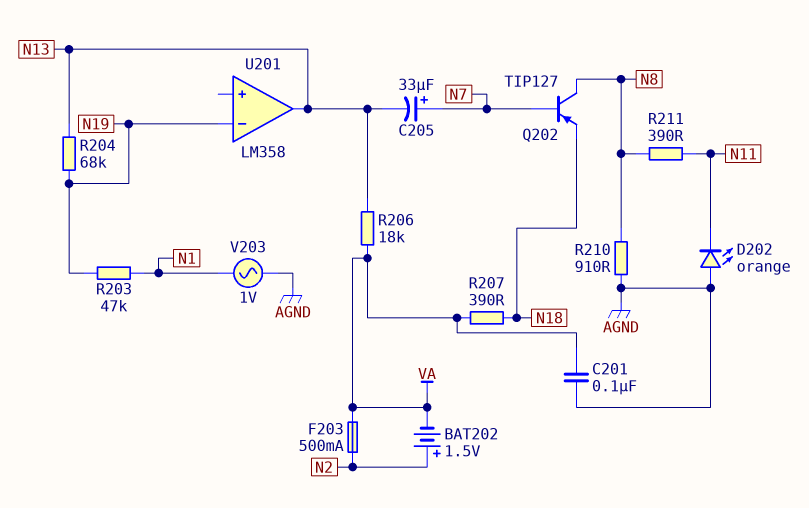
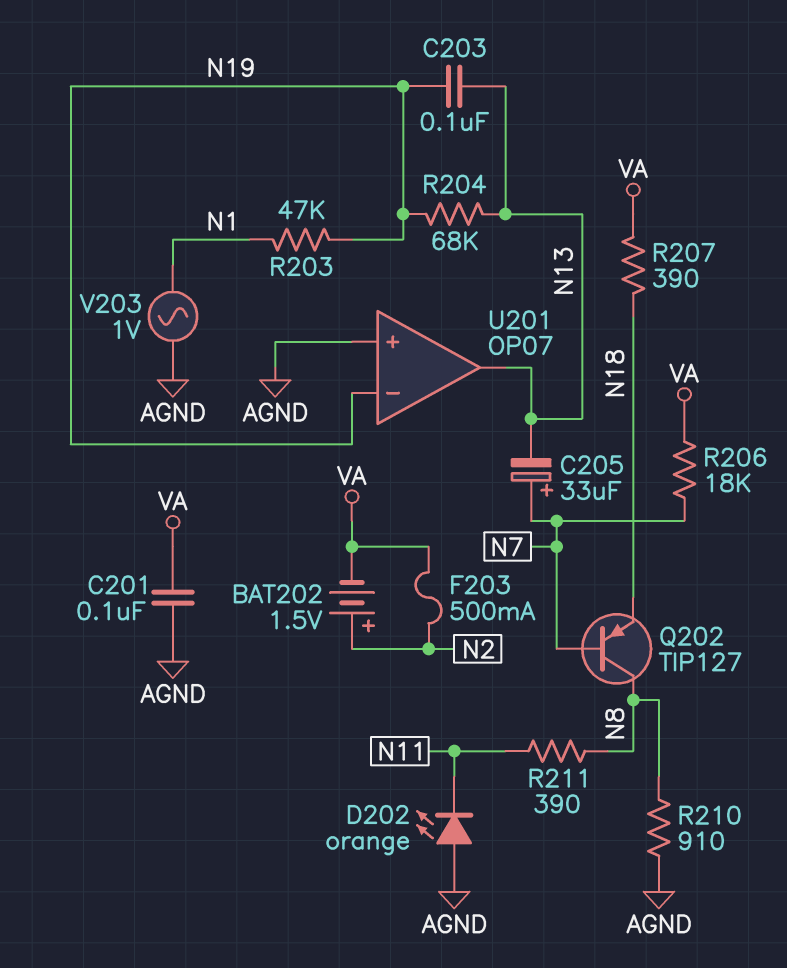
C203: none -> 100nF (N13, N19)
R206: 18k (N13, VA) -> 18k (N7, VA)
U201: LM358 -> OP07
U201 pin in+: none -> AGND

